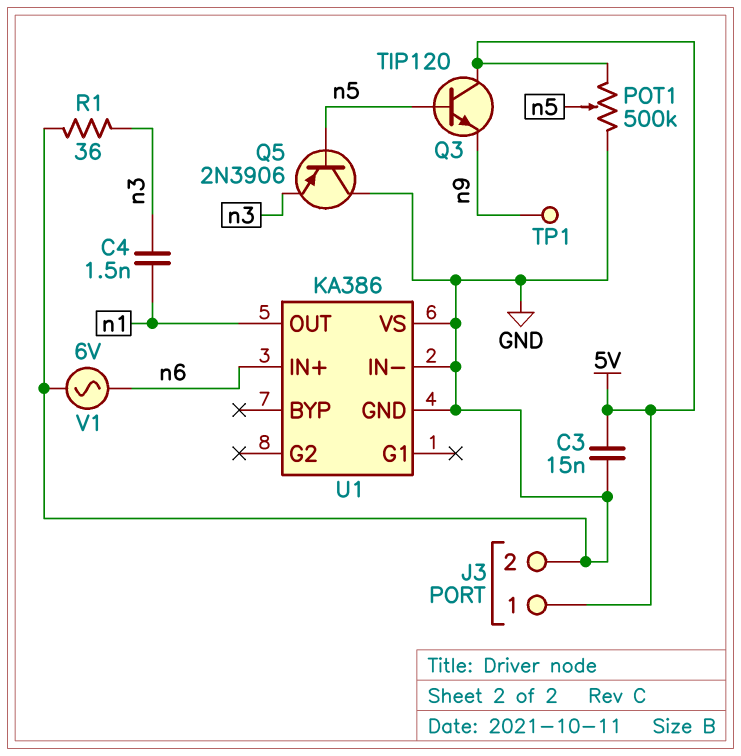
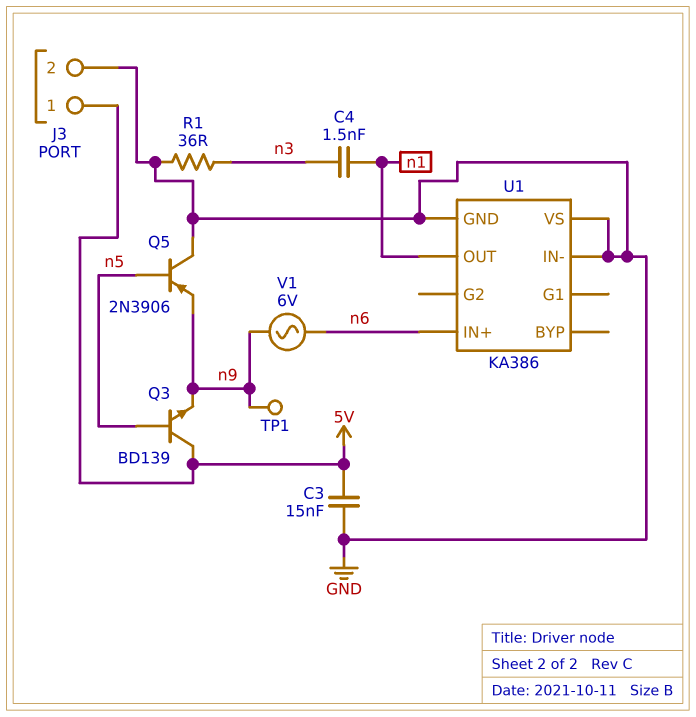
POT1: 500k (5V, GND, wiper n5) -> none
Q3: NPN TIP120 (B n5, C 5V, E n9) -> NPN BD139 (B n5, C 5V, E n9)
Q5: PNP 2N3906 (B n5, C GND, E n3) -> PNP 2N3906 (B n5, C GND, E n9)
V1: AC 6V (GND, n6) -> AC 6V (n6, n9)

